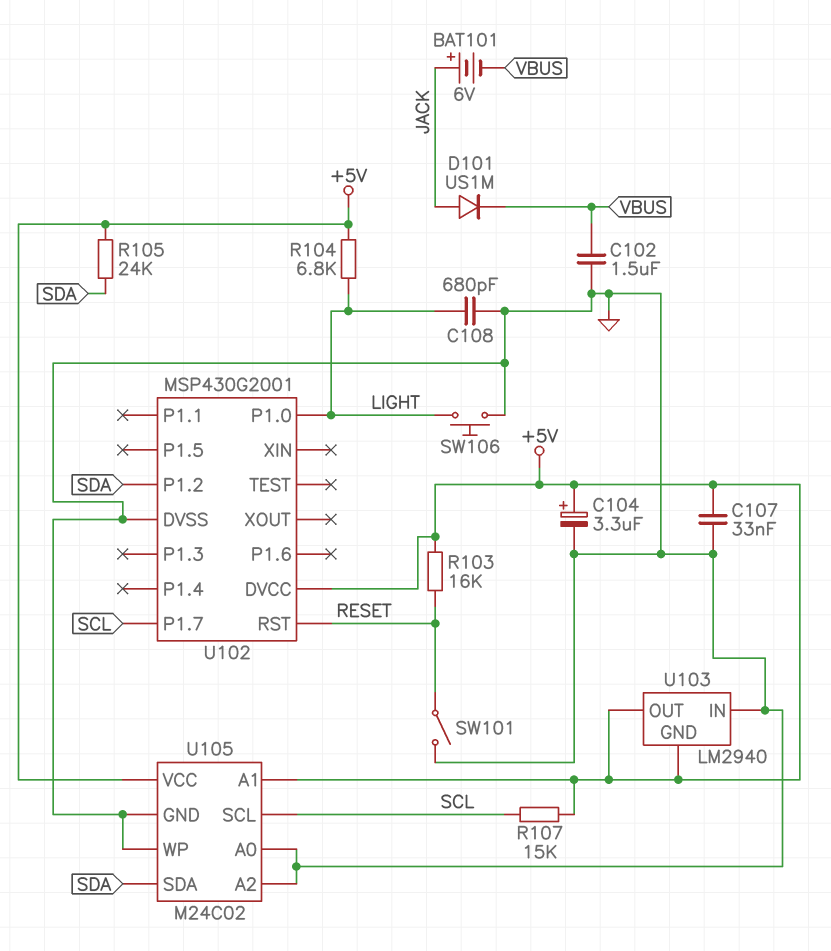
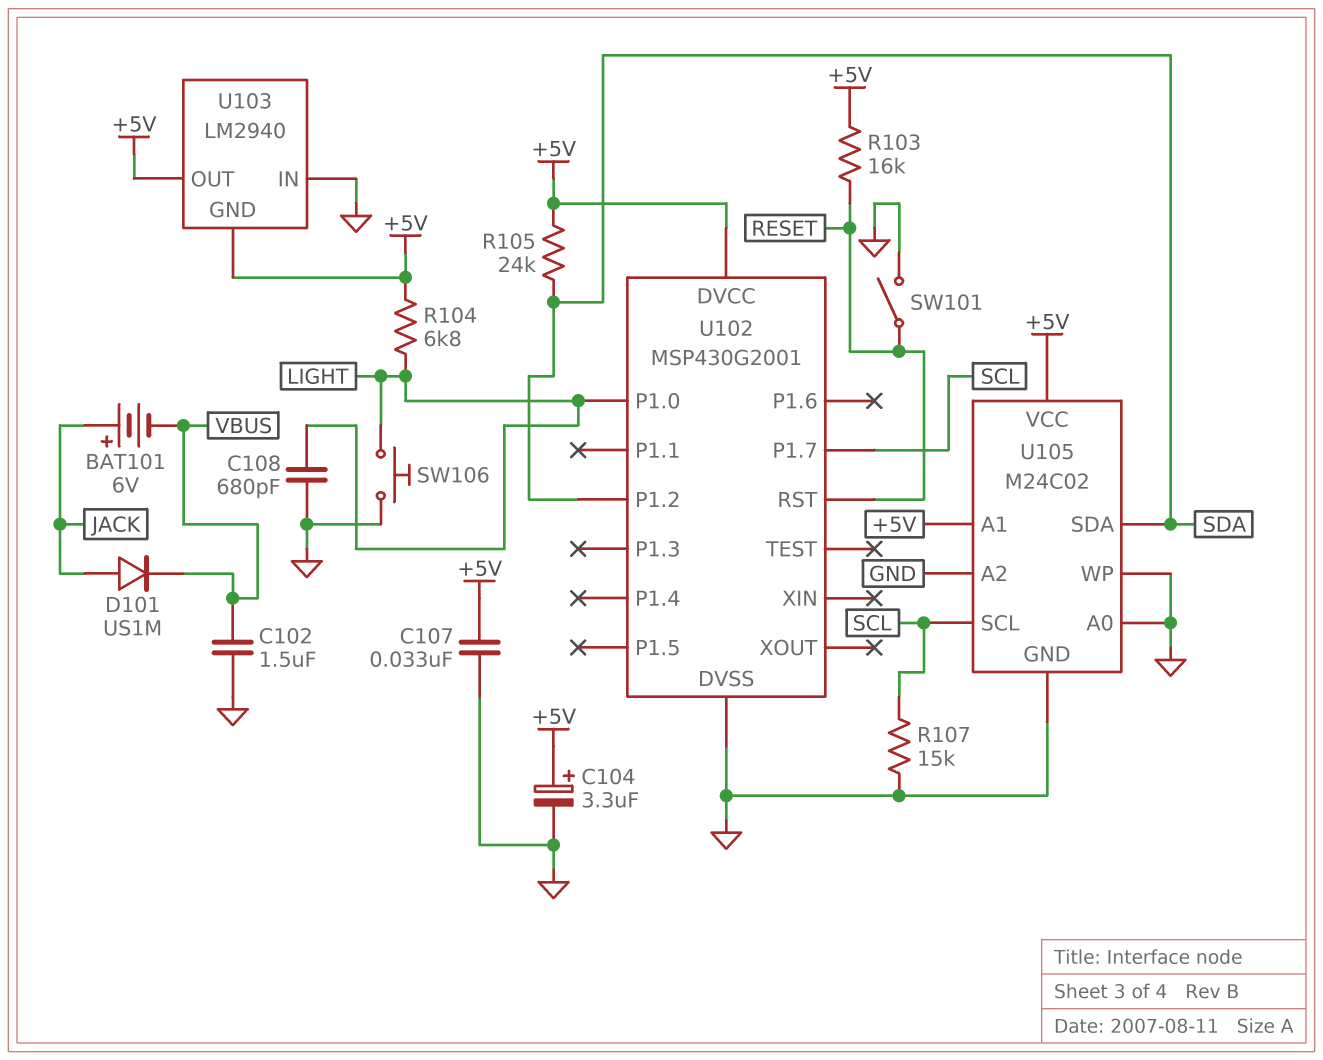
R107: 15k (+5V, SCL) -> 15k (GND, SCL)

